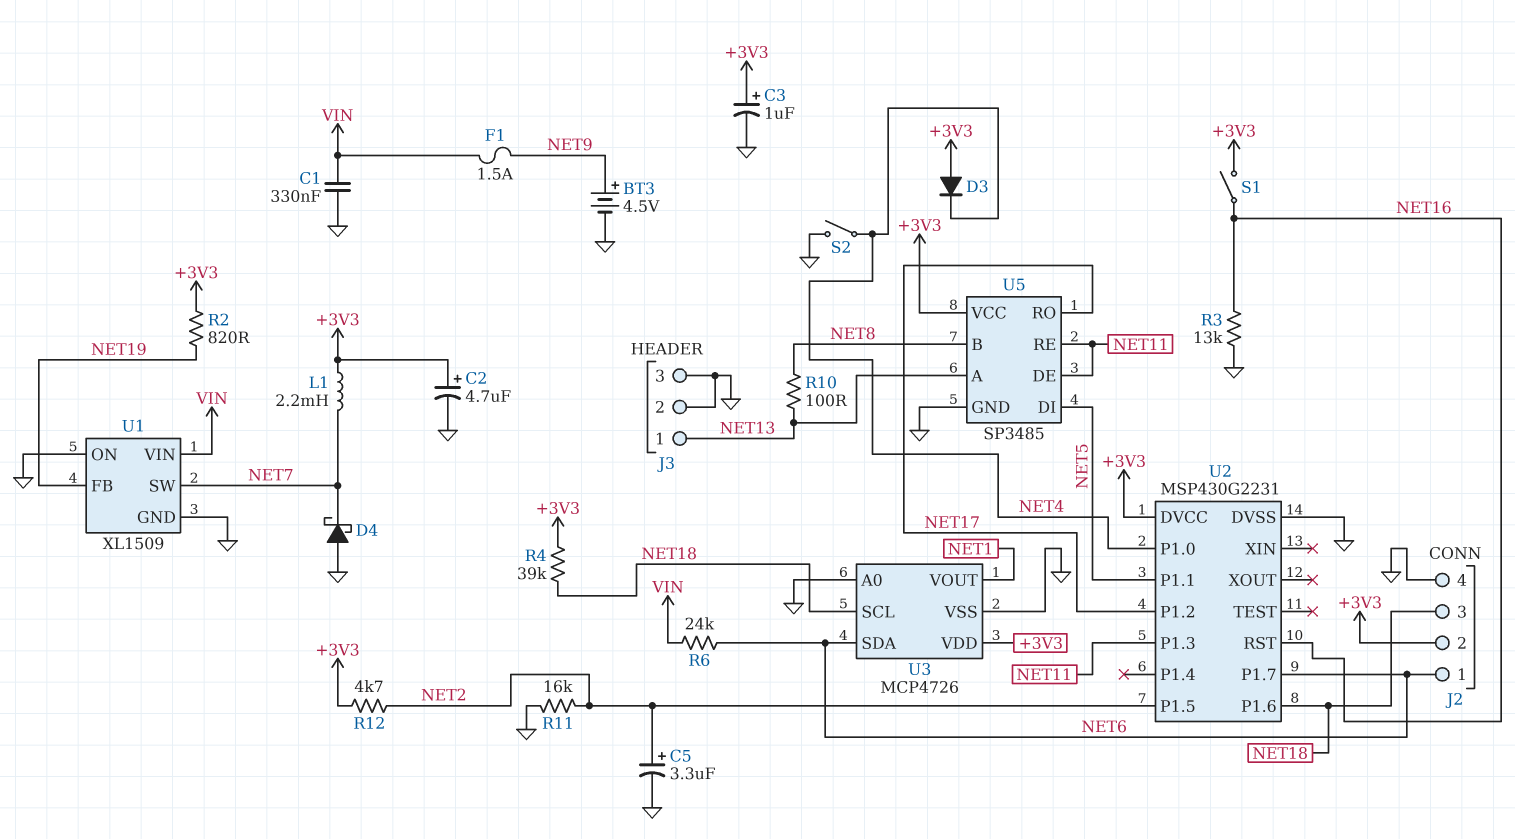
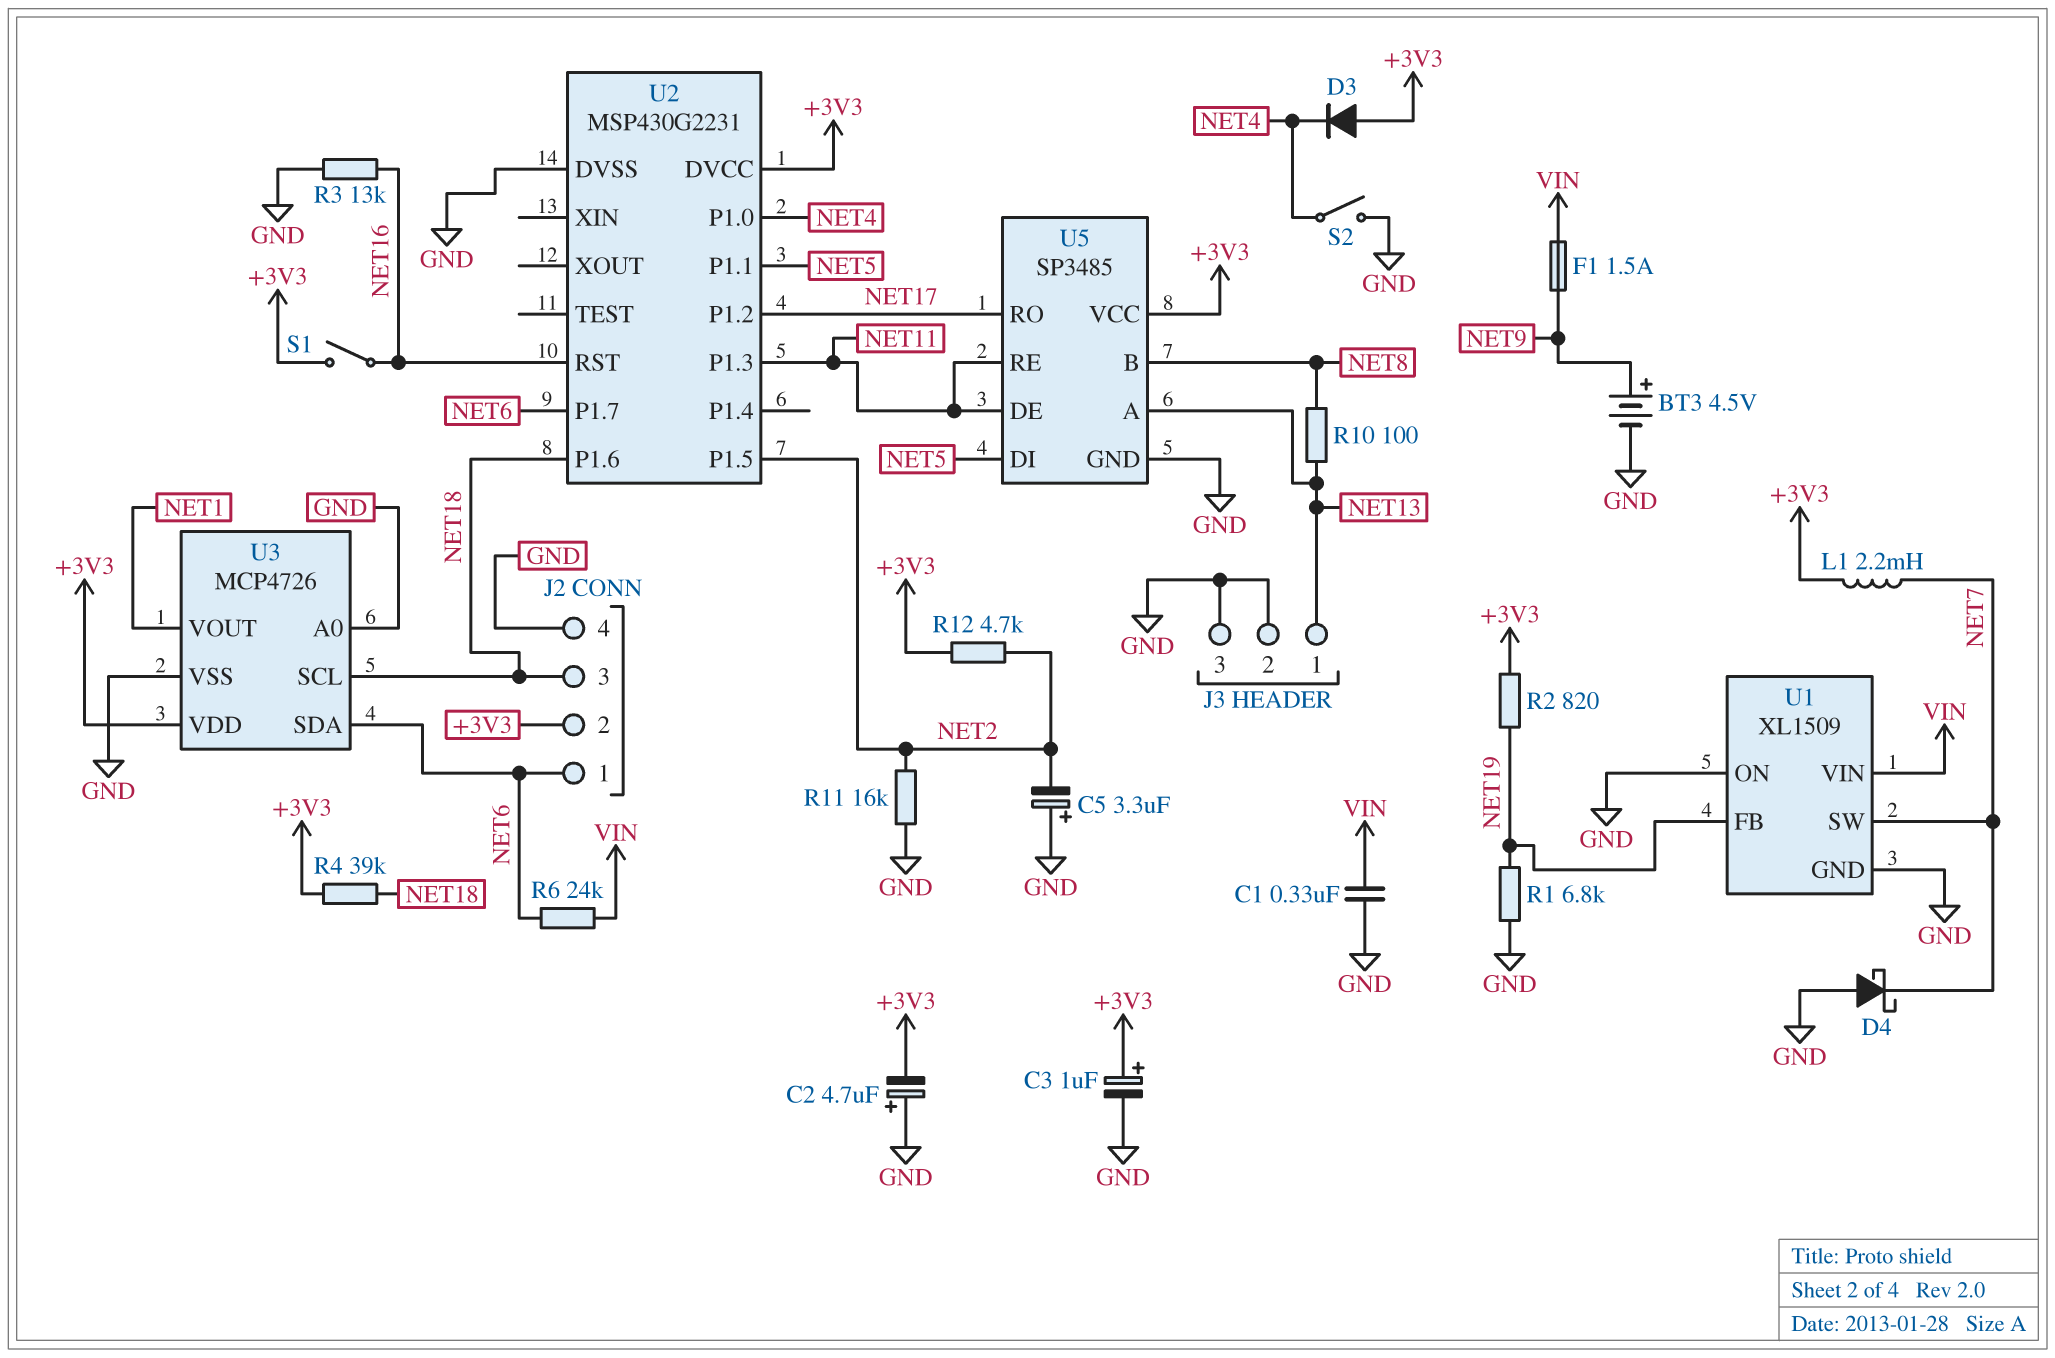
C2: 4.7uF (plus +3V3, minus GND) -> 4.7uF (plus GND, minus +3V3)
C5: 3.3uF (plus NET2, minus GND) -> 3.3uF (plus GND, minus NET2)
R1: none -> 6.8k (GND, NET19)

